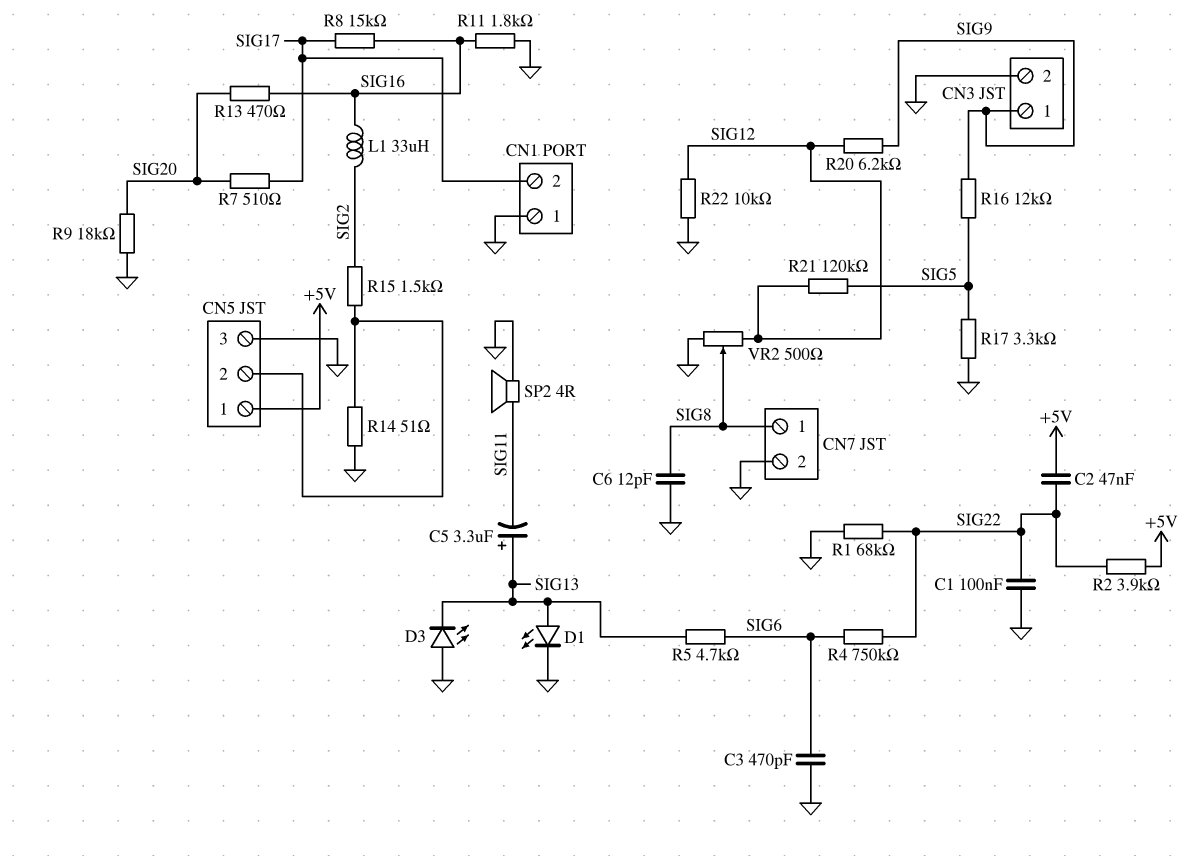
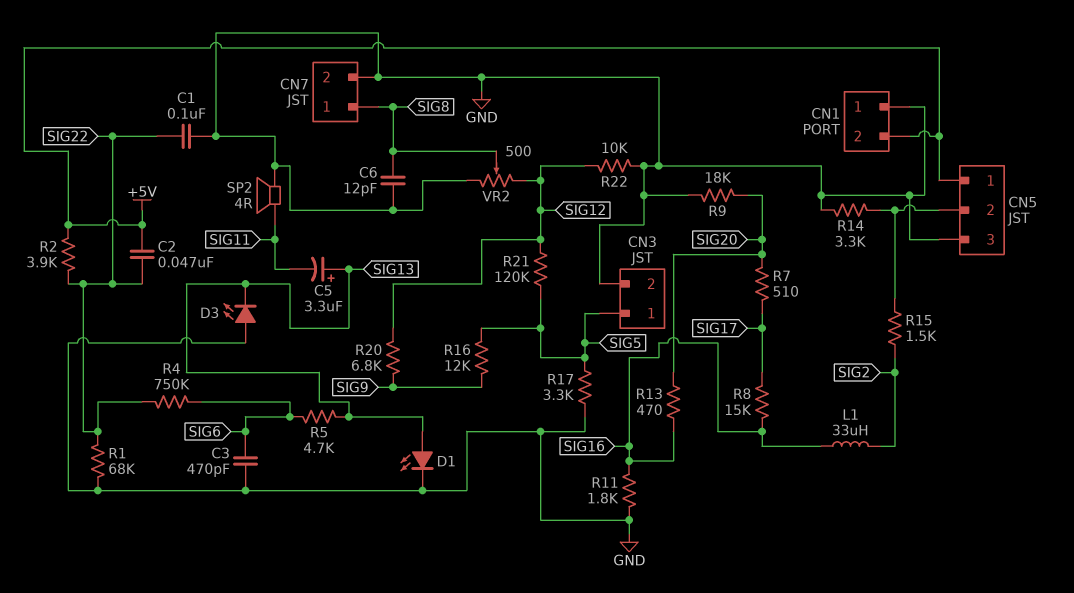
CN1 pin 2: SIG17 -> +5V
CN3 pin 1: SIG9 -> SIG5
R14: 51 (CN5/2, GND) -> 3.3k (CN5/2, GND)
R20: 6.2k (SIG9, SIG12) -> 6.8k (SIG9, SIG12)

